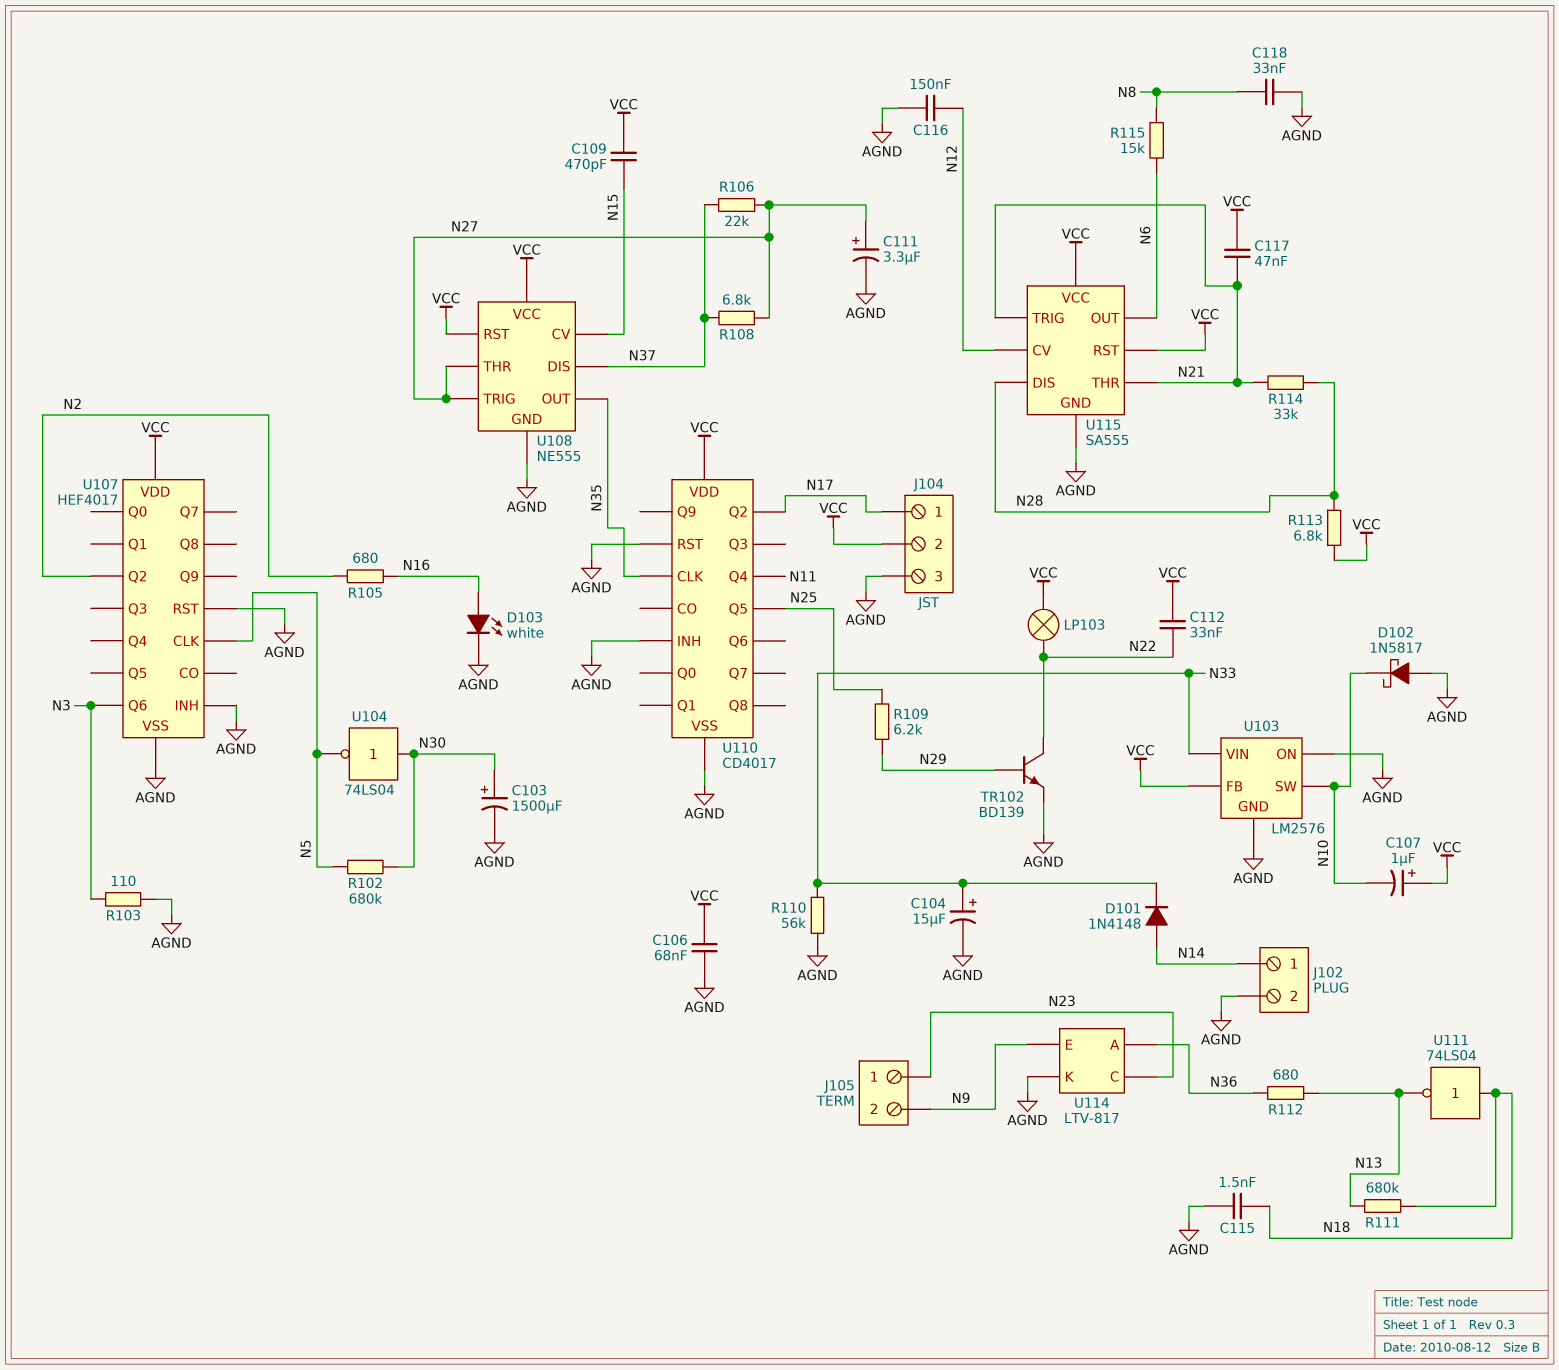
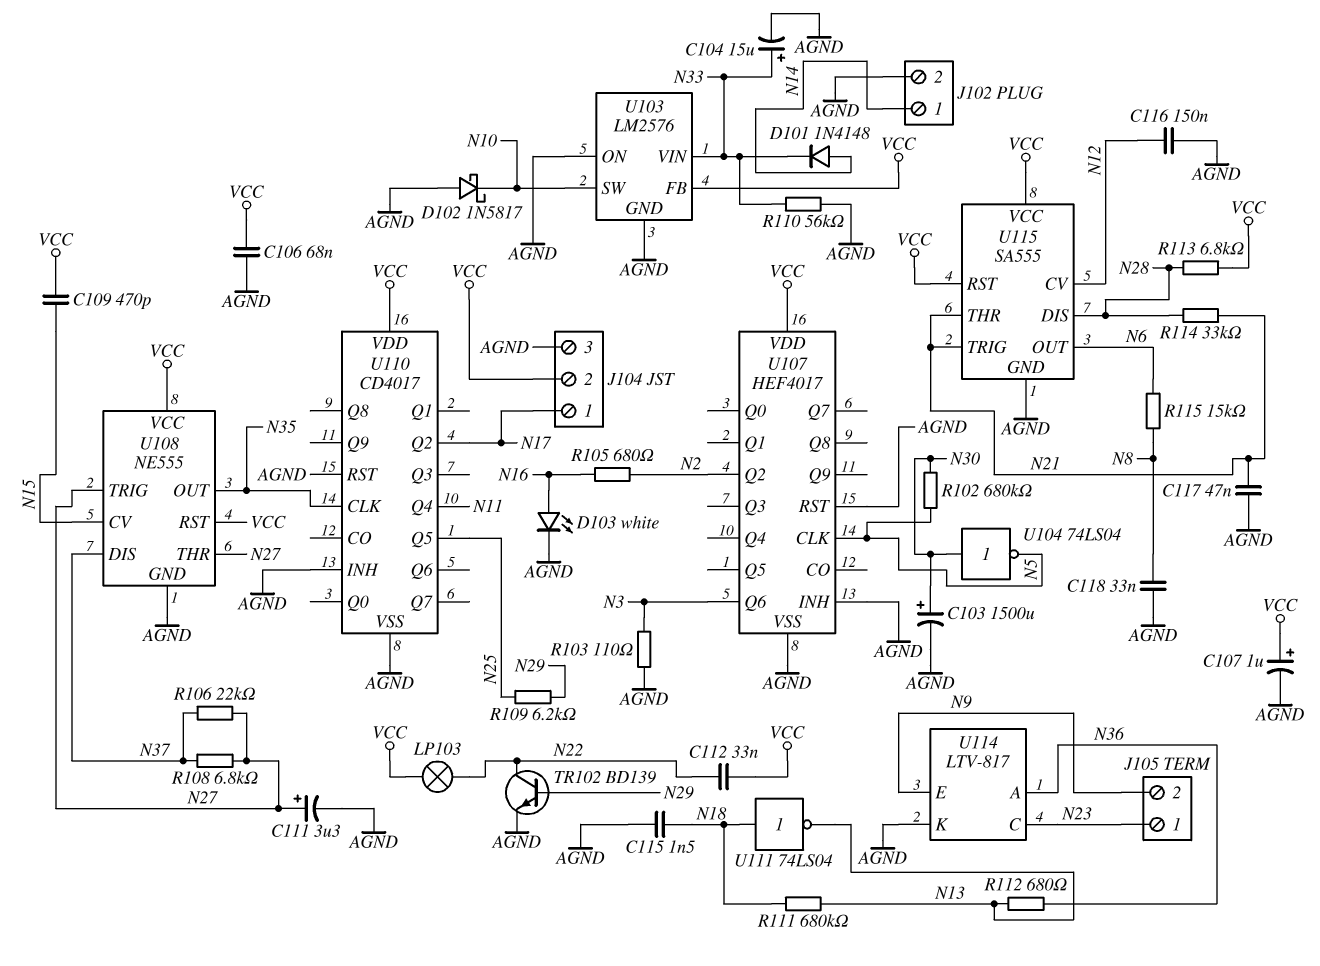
C107: 1uF (plus VCC, minus N10) -> 1uF (plus VCC, minus AGND)
C117: 47nF (N21, VCC) -> 47nF (AGND, N21)

